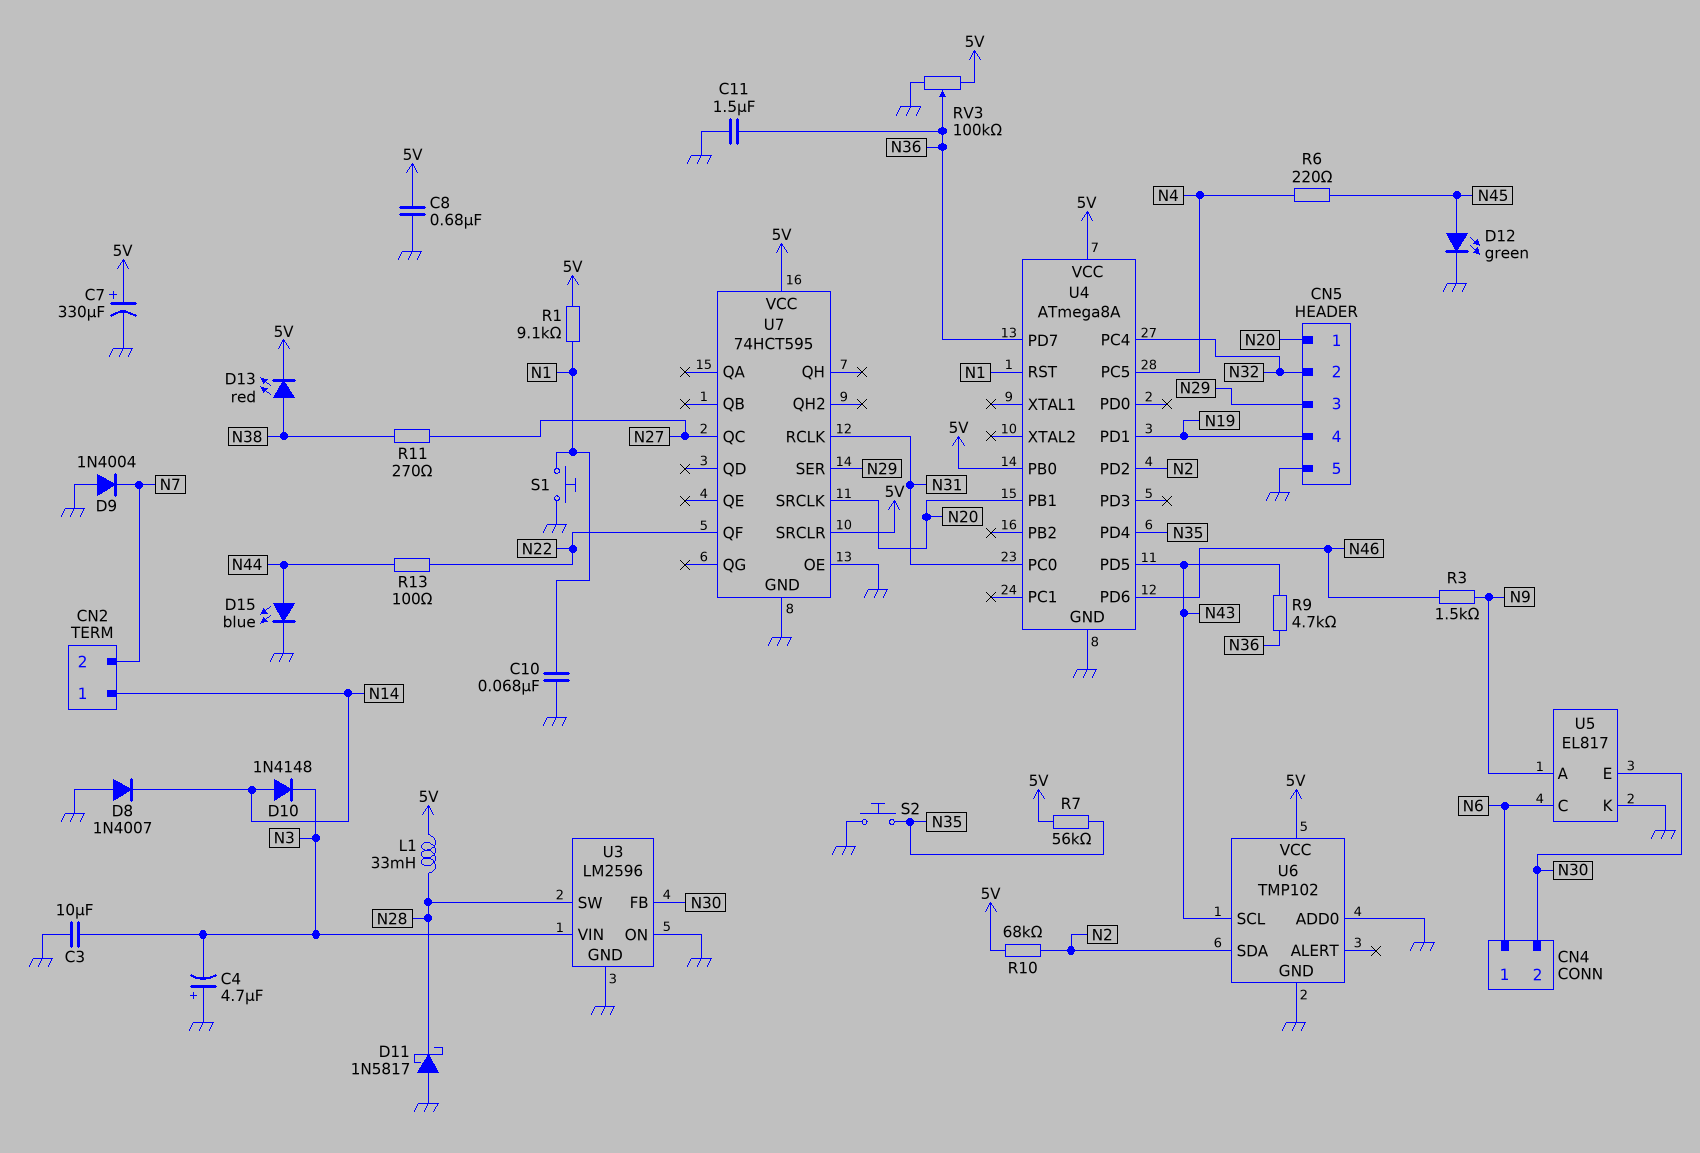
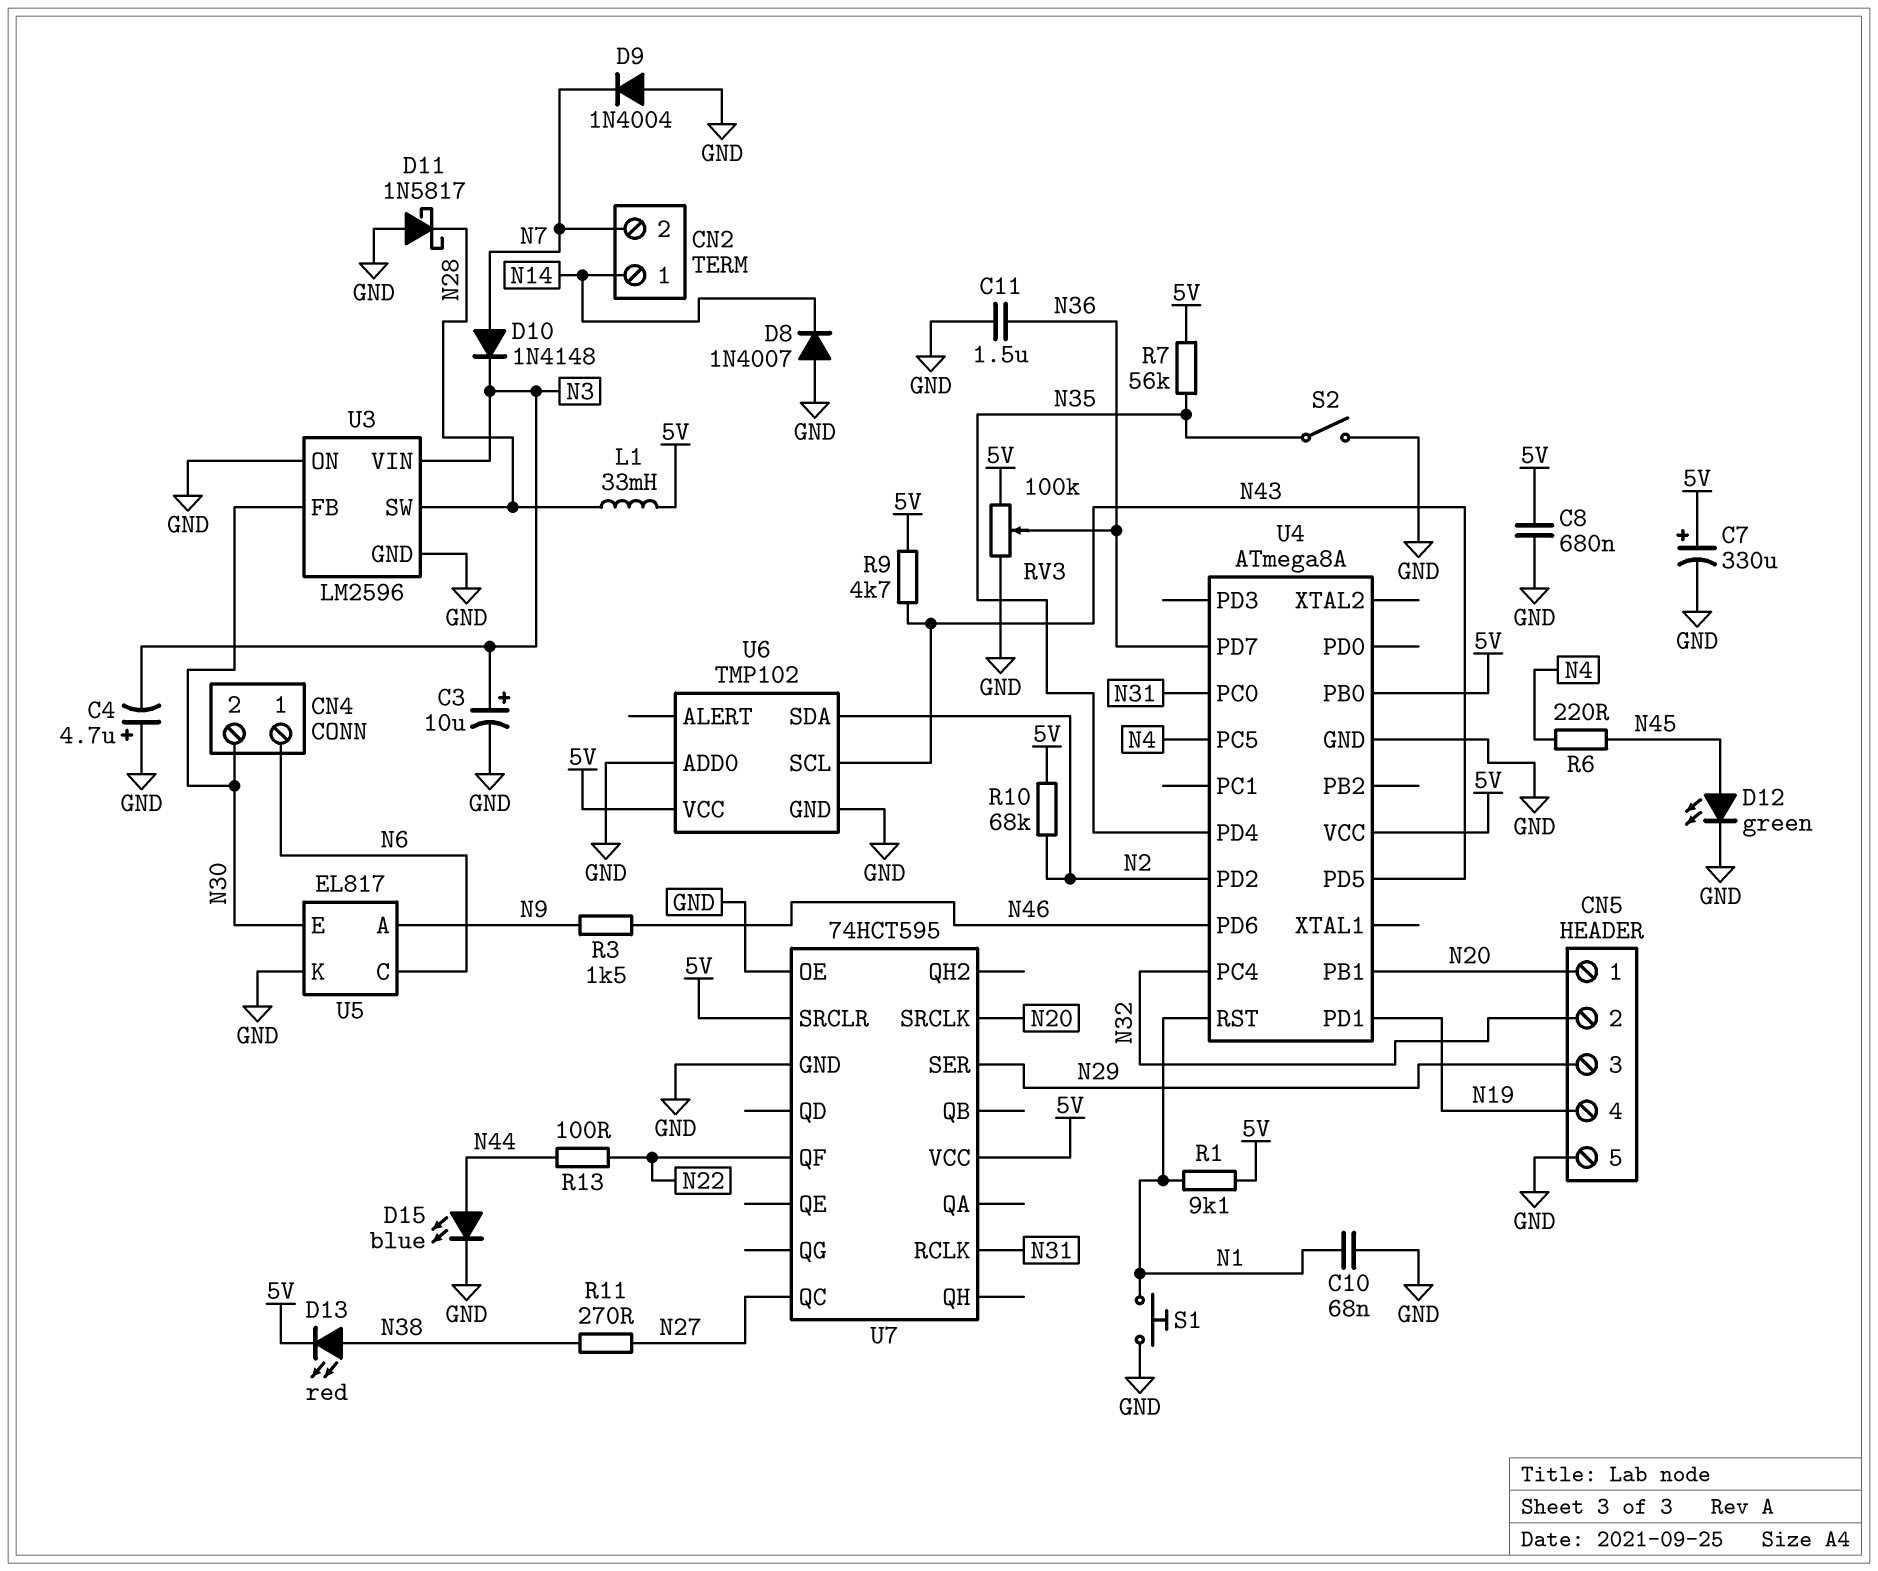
C3: 10uF (GND, N3) -> 10uF (plus N3, minus GND)
D10: diode 1N4148 (A N14, K N3) -> diode 1N4148 (A N7, K N3)
R9: 4.7k (N36, N43) -> 4.7k (5V, N43)
S2: button (GND, N35) -> switch (GND, N35)

